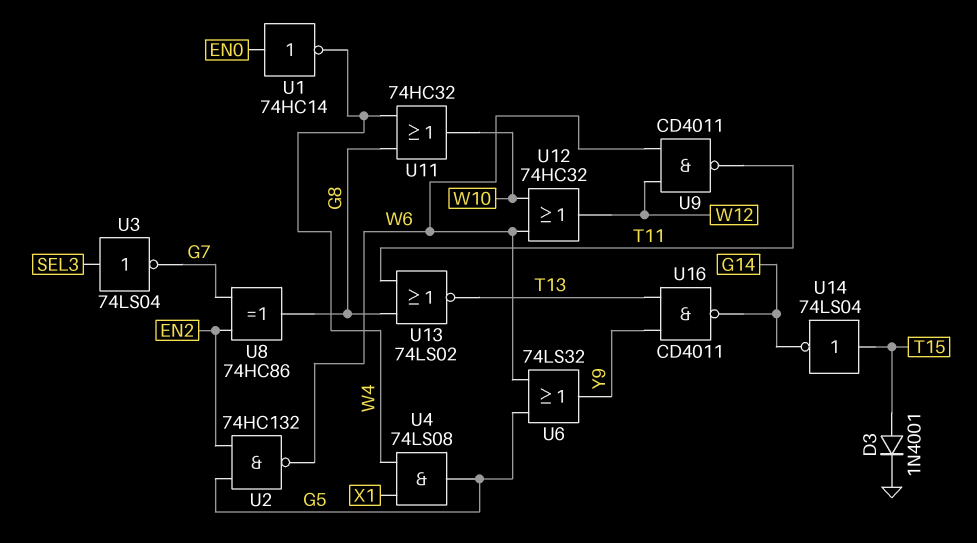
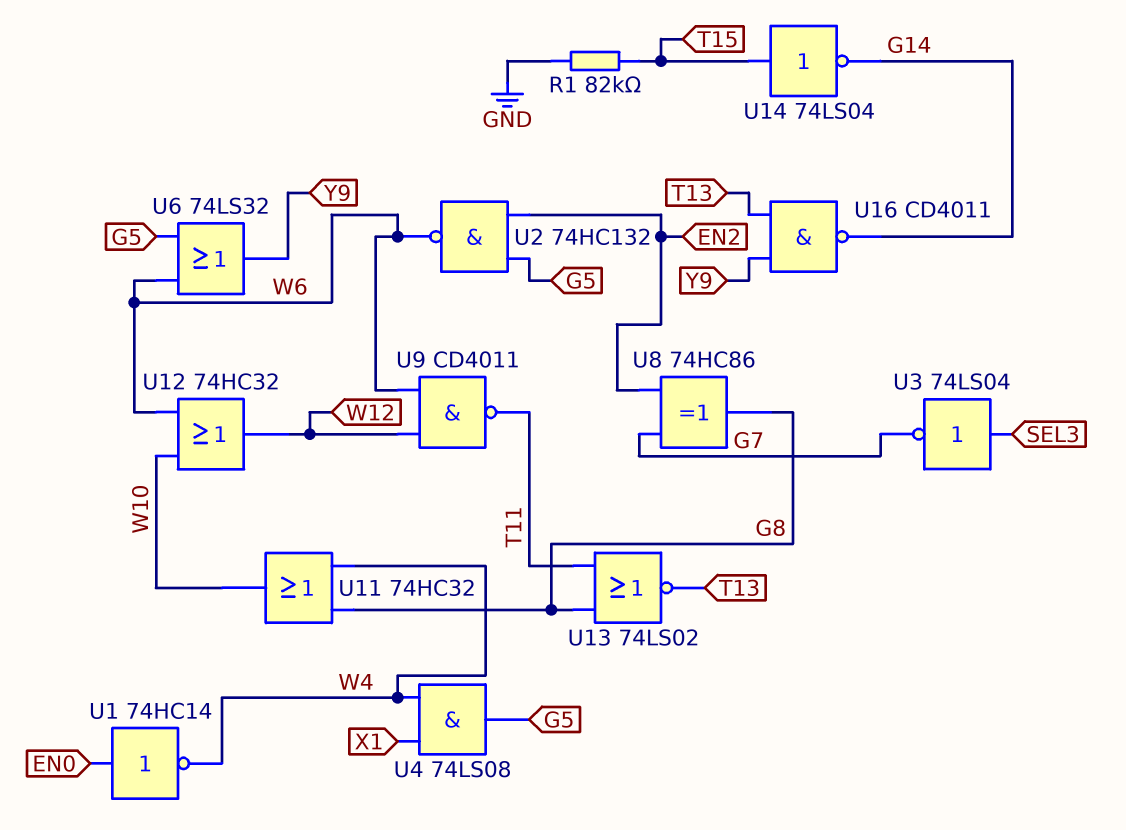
D3: diode 1N4001 (A T15, K GND) -> none
R1: none -> 82k (GND, T15)

